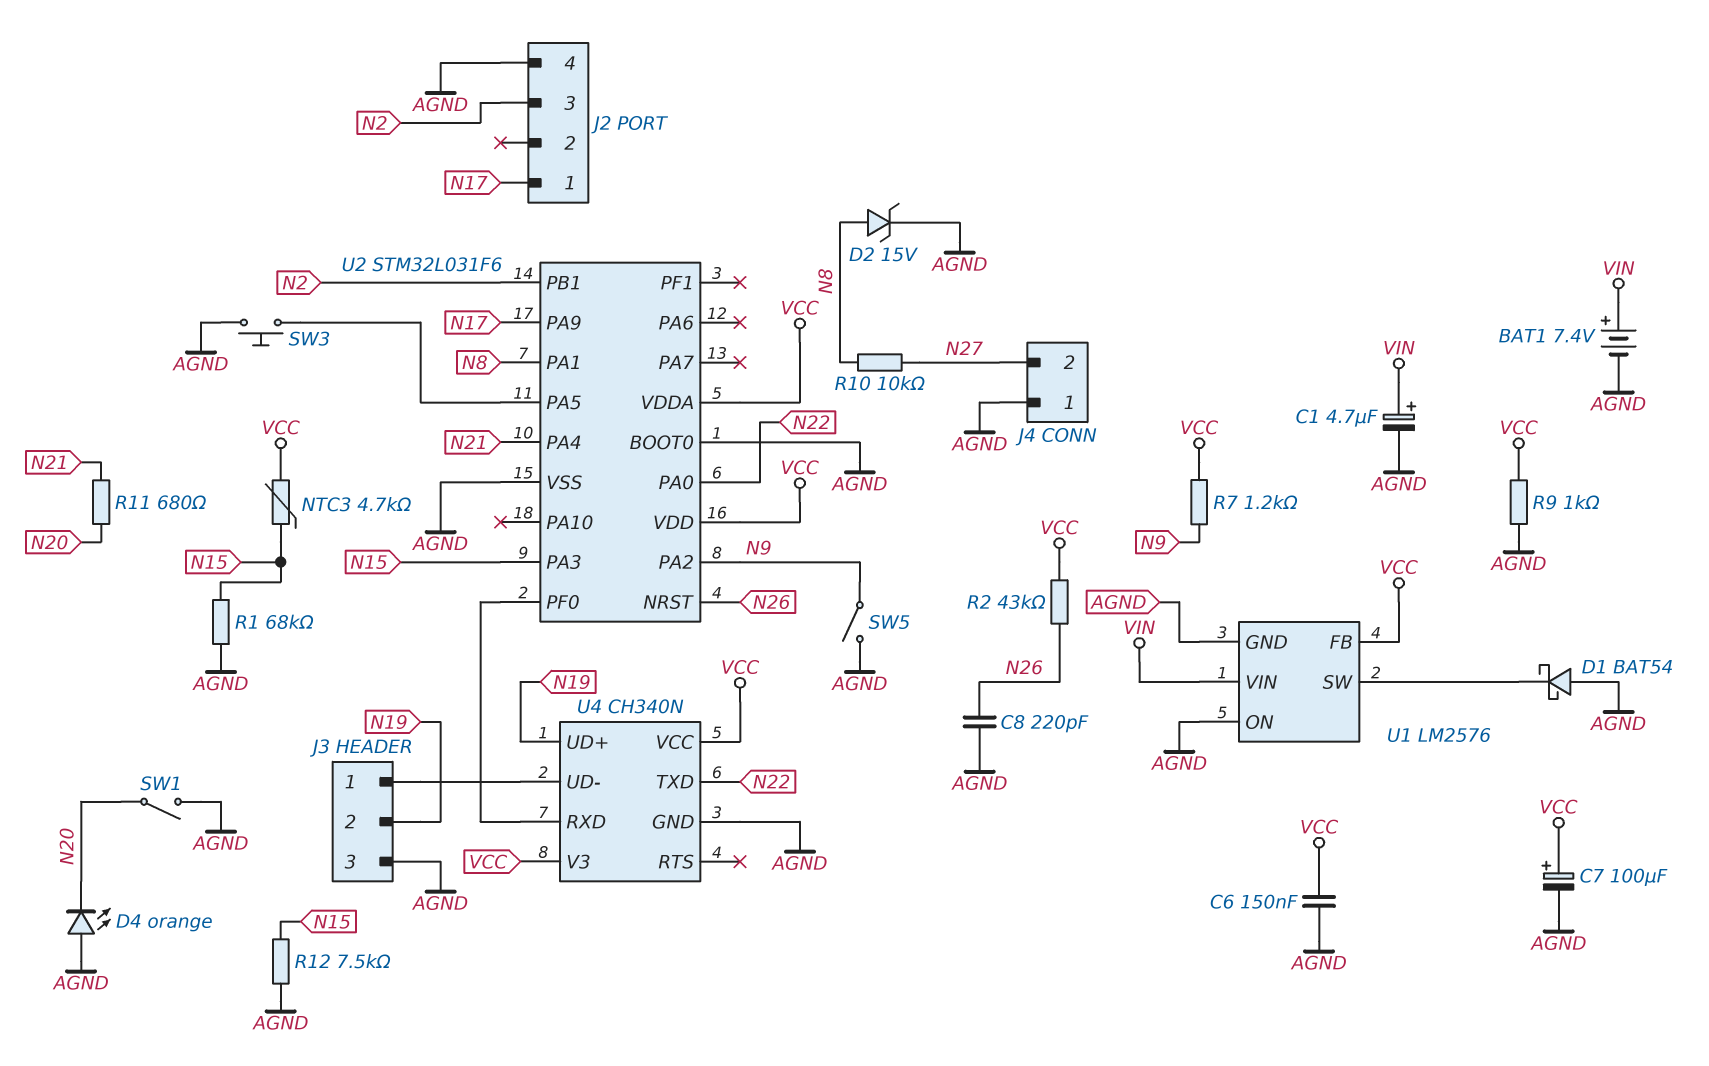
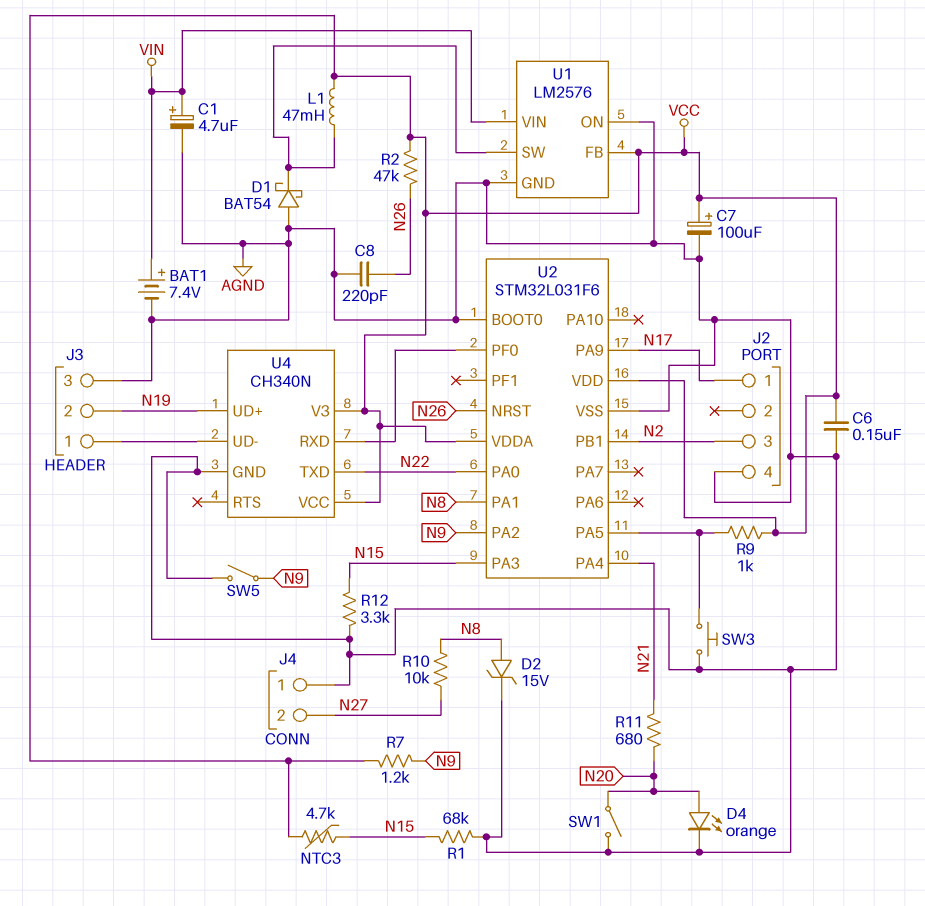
D4: LED orange (A AGND, K N20) -> LED orange (A N20, K AGND)
L1: none -> 47mH (U1/SW, VCC)
R2: 43k (N26, VCC) -> 47k (N26, VCC)
R9: 1k (AGND, VCC) -> 1k (U2/PA5, VCC)
R12: 7.5k (AGND, N15) -> 3.3k (AGND, N15)

